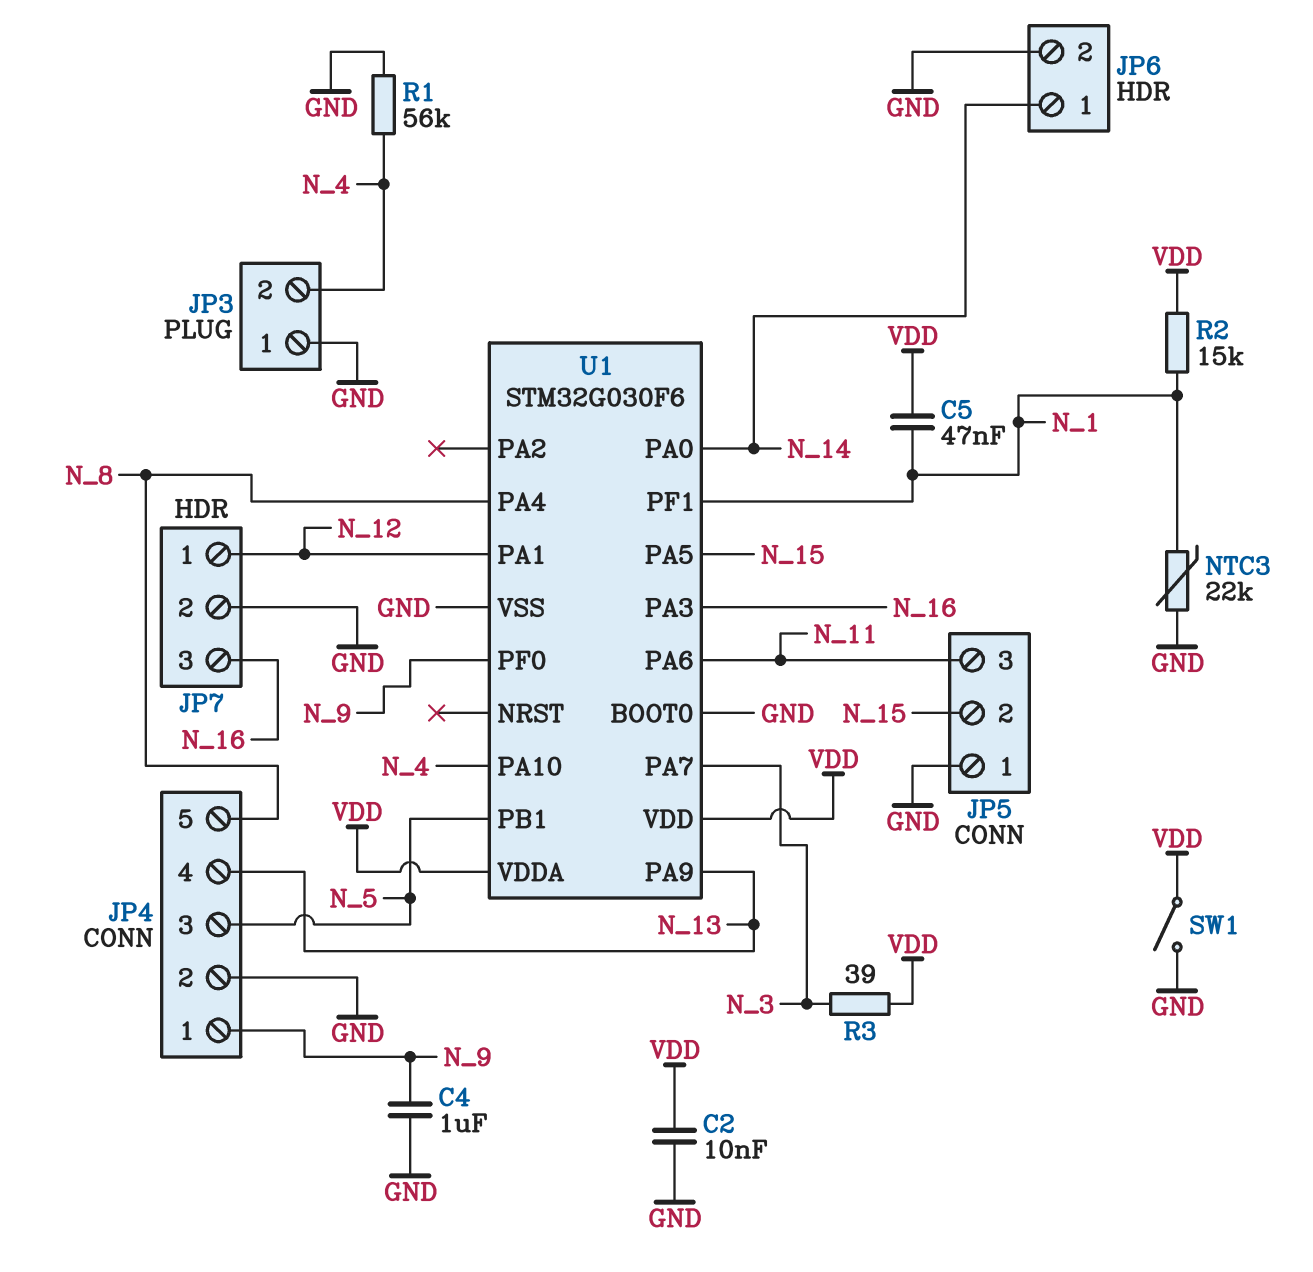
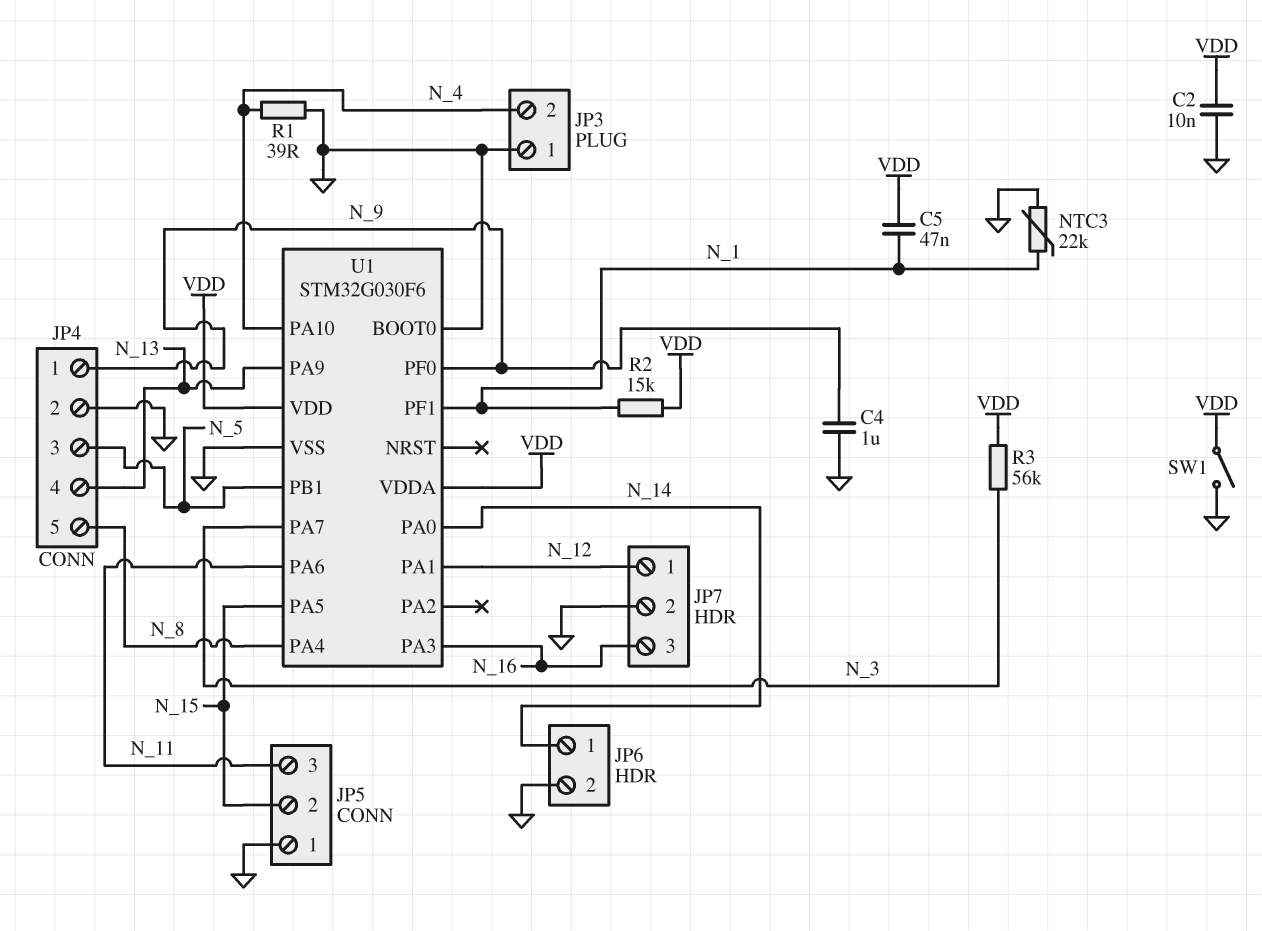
R1: 56k (GND, N_4) -> 39 (GND, N_4)
R3: 39 (N_3, VDD) -> 56k (N_3, VDD)

